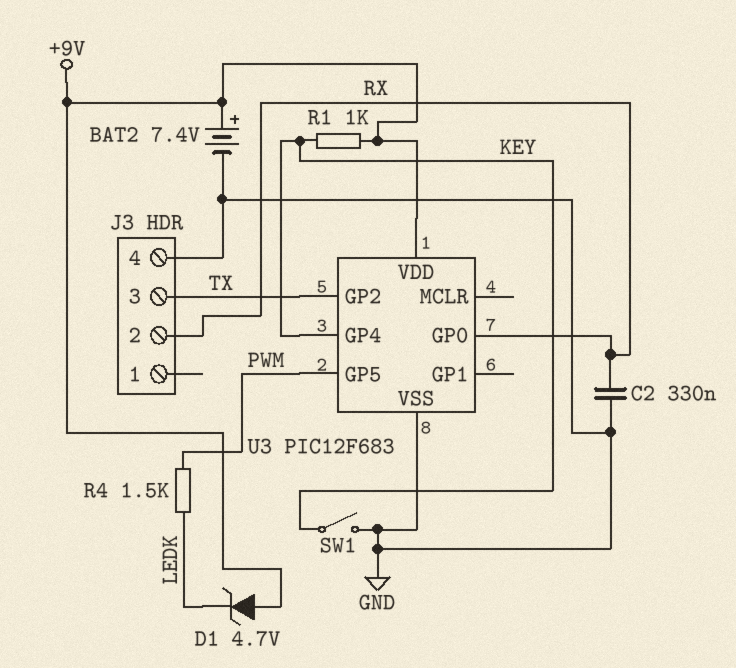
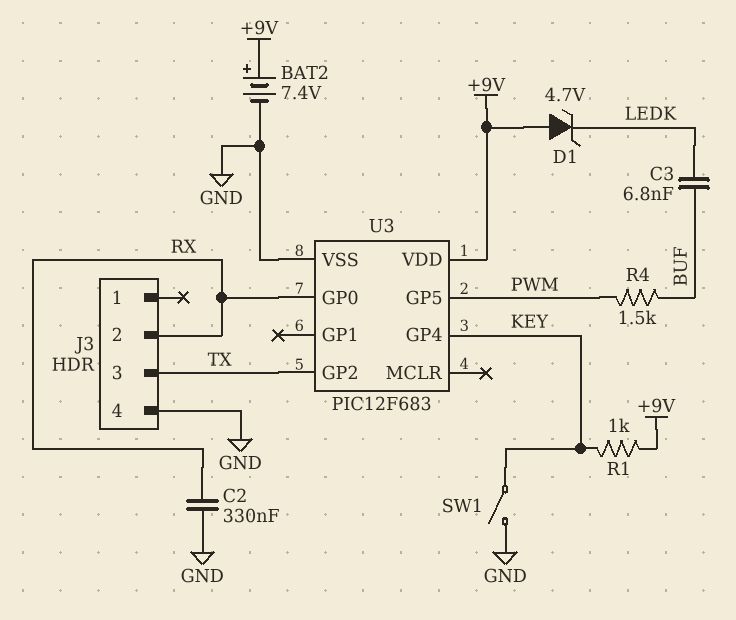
C3: none -> 6.8nF (BUF, LEDK)
R4: 1.5k (LEDK, PWM) -> 1.5k (BUF, PWM)

